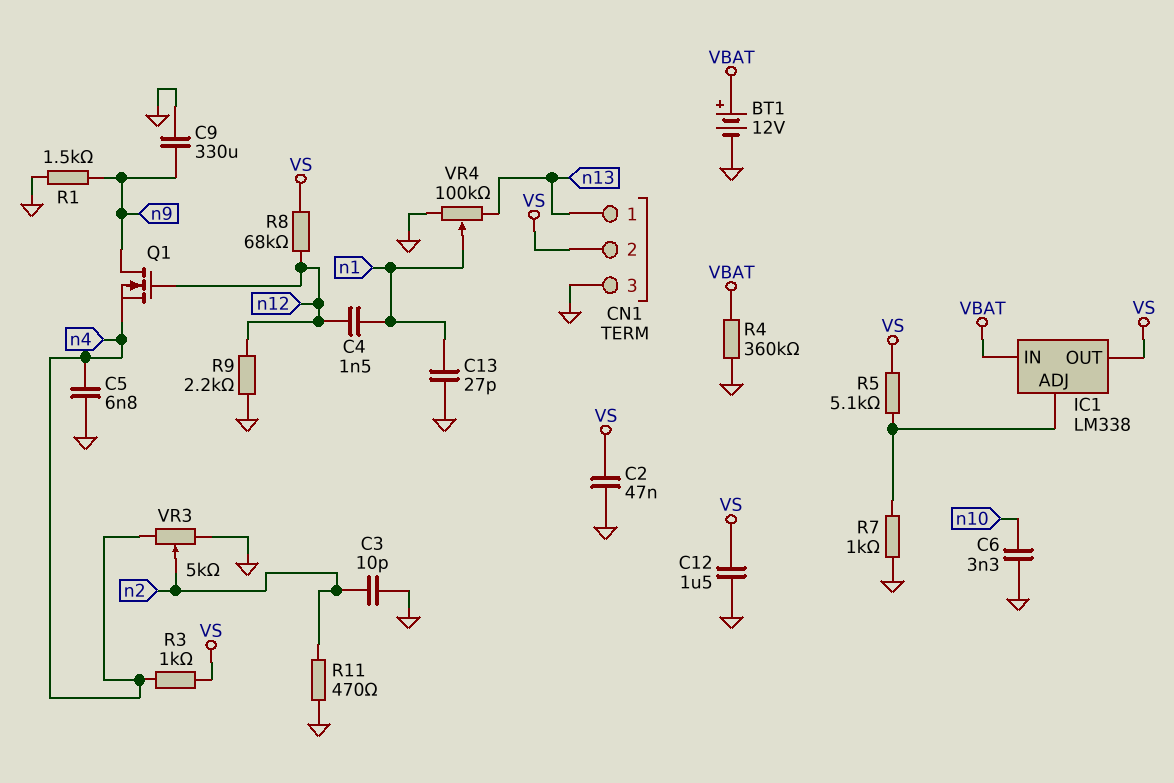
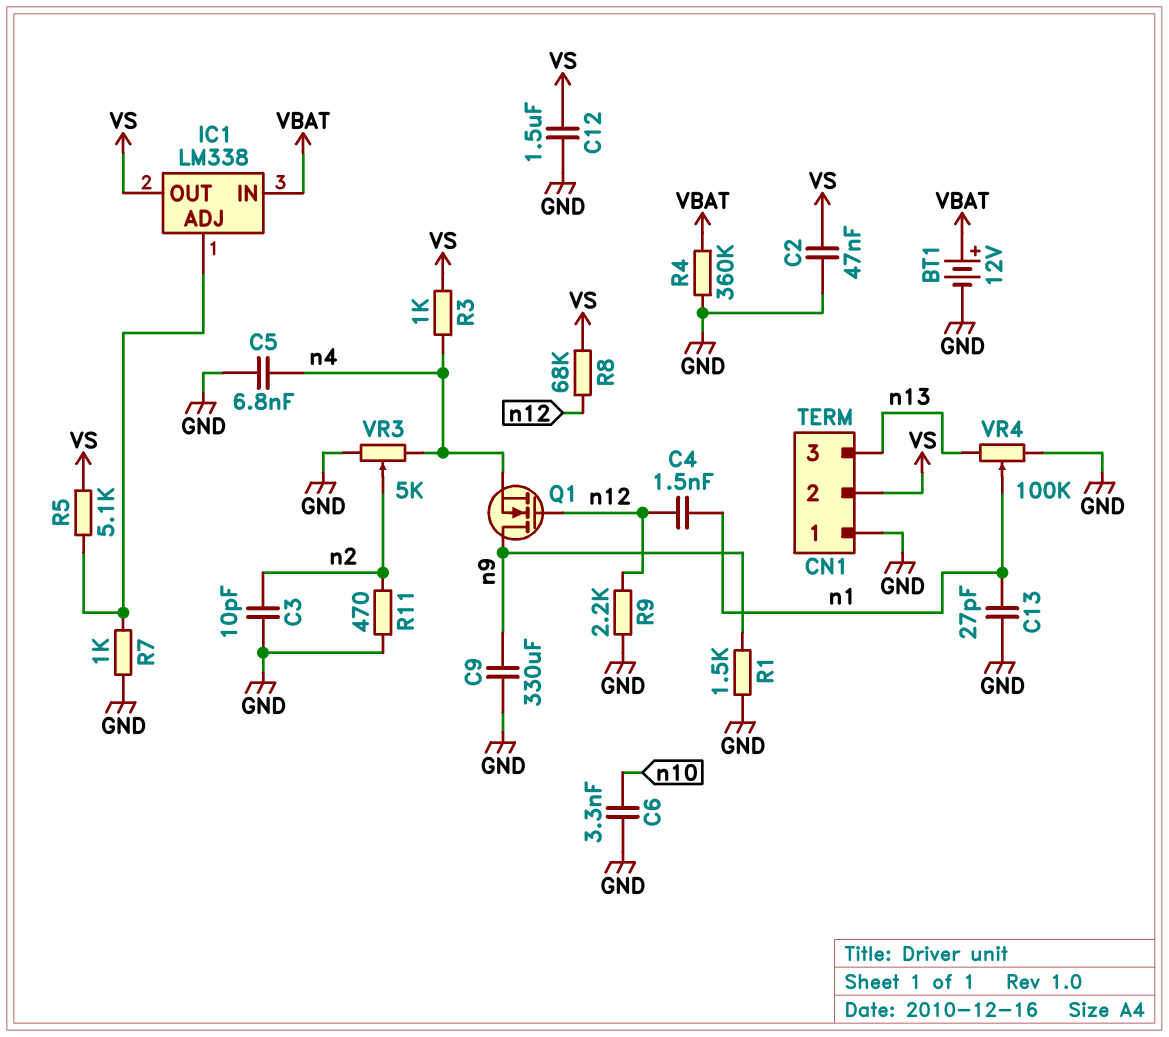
CN1 pin 1: n13 -> GND
CN1 pin 3: GND -> n13

